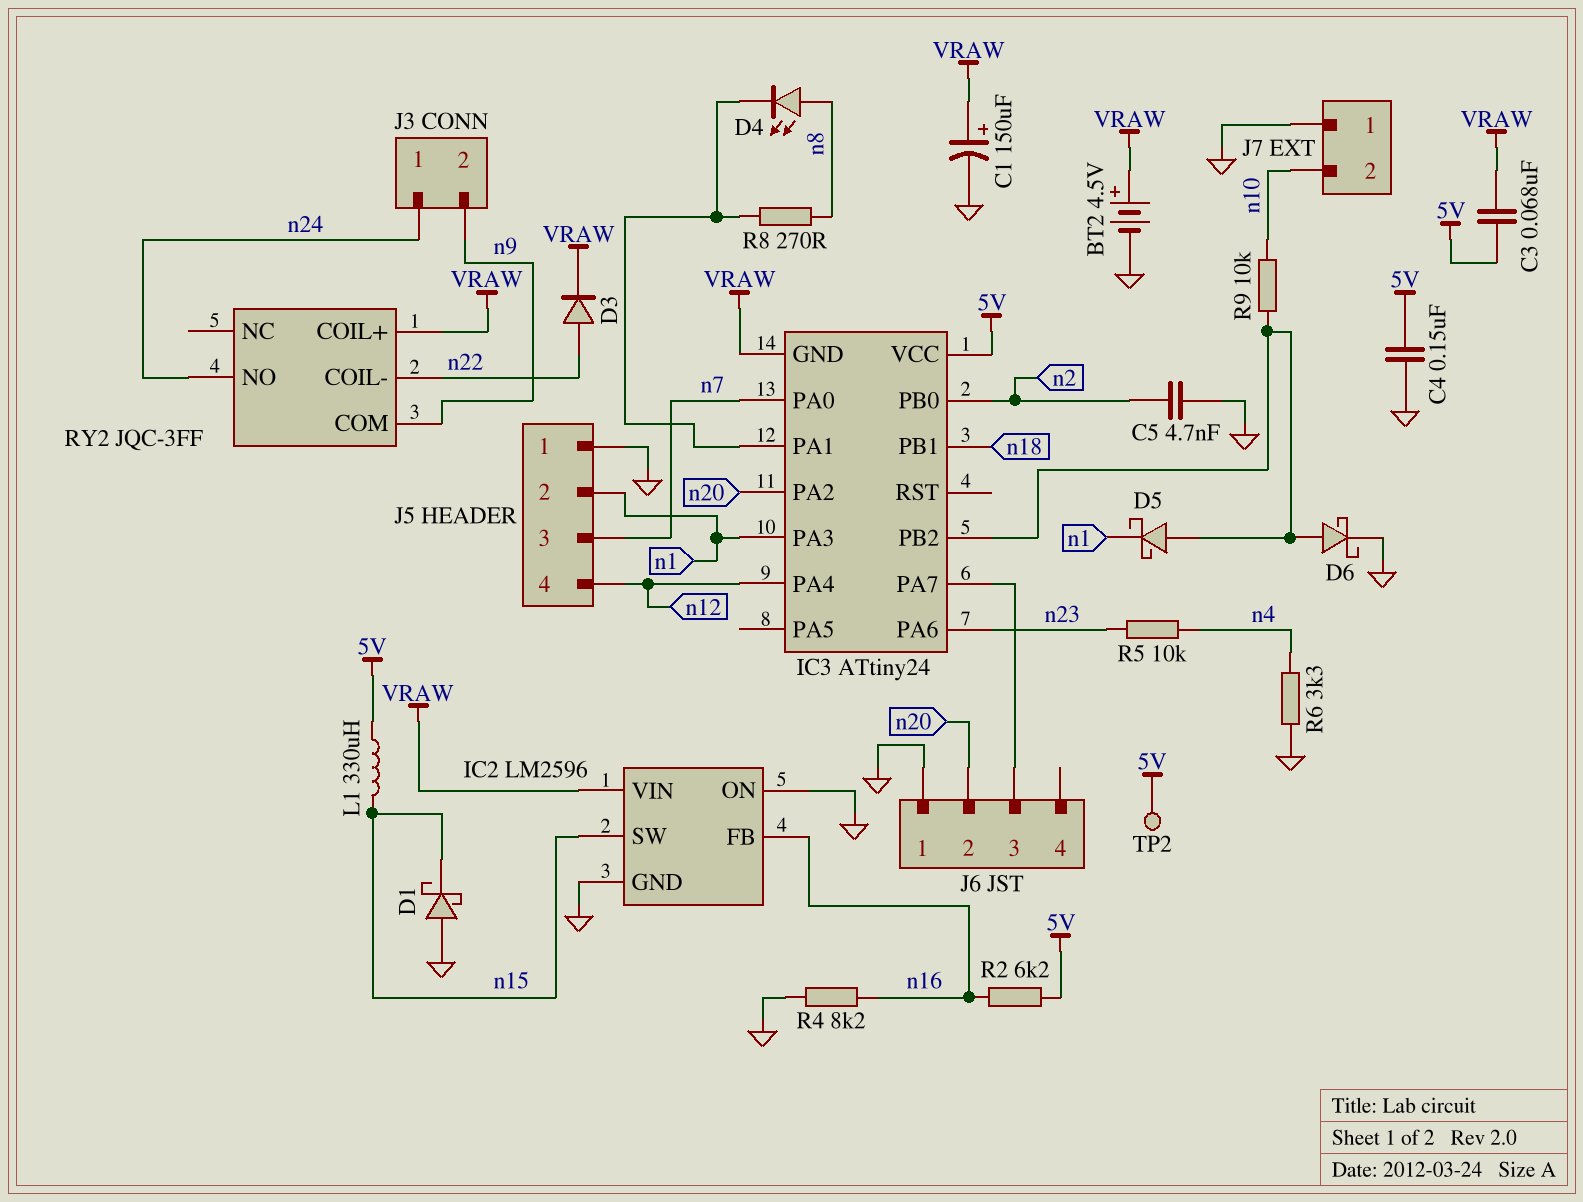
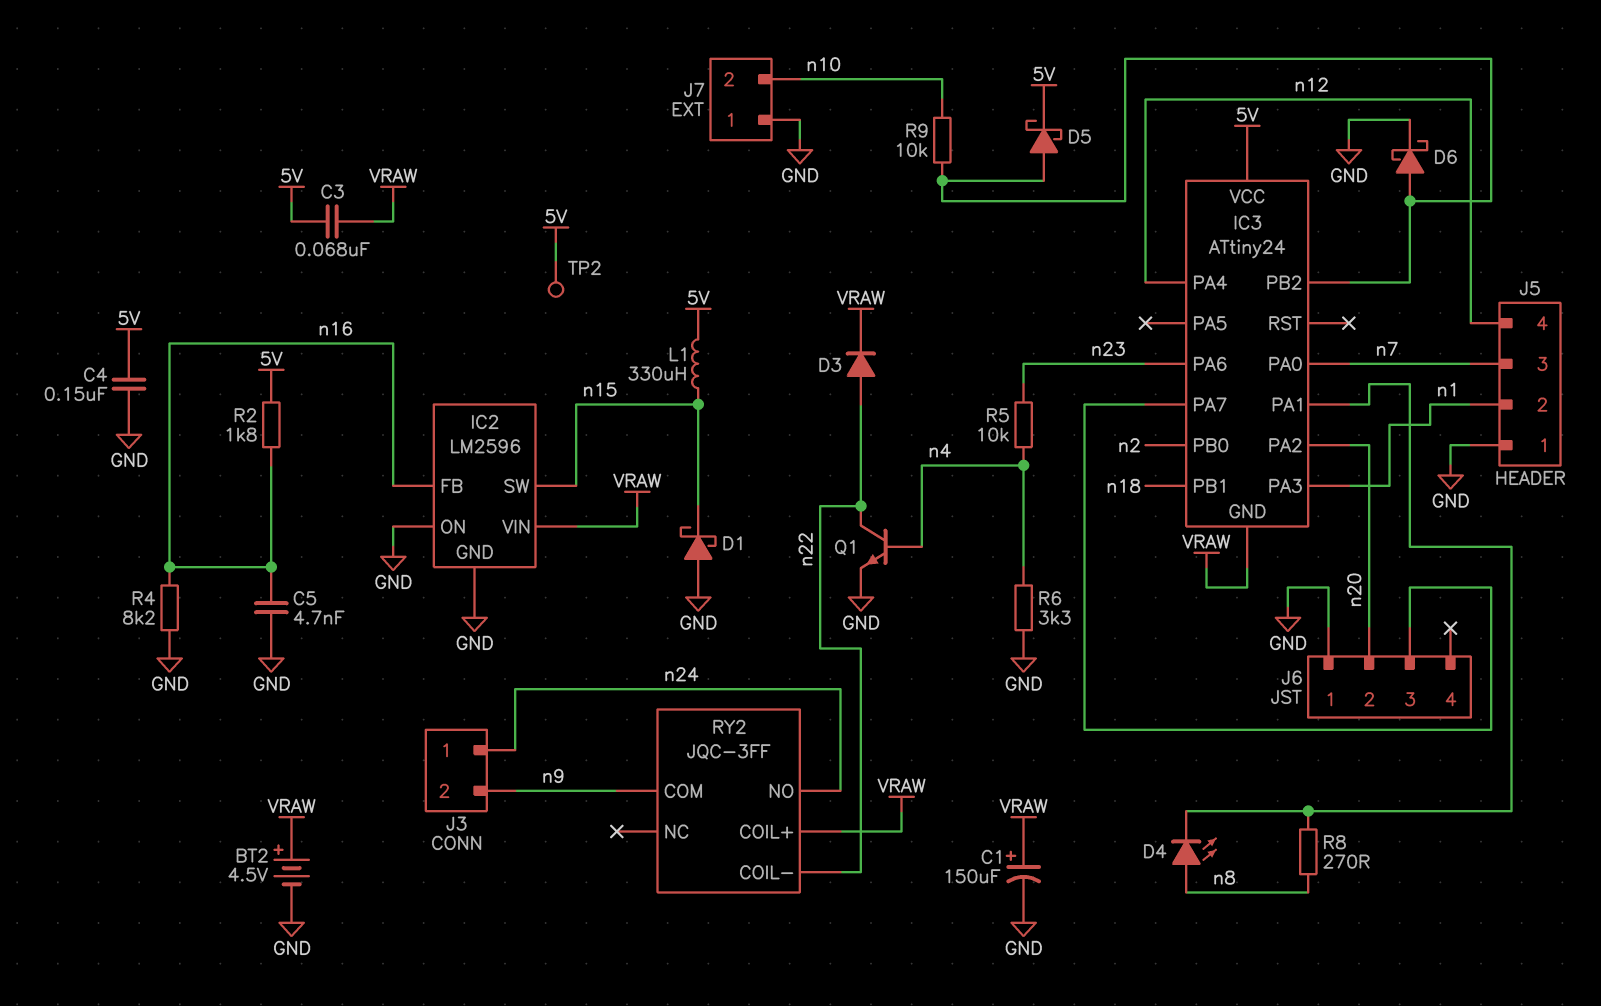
C5: 4.7nF (GND, n2) -> 4.7nF (GND, n16)
D5: schottky (A IC3/PB2, K n1) -> schottky (A IC3/PB2, K 5V)
Q1: none -> NPN (B n4, C n22, E GND)
R2: 6.2k (5V, n16) -> 1.8k (5V, n16)

